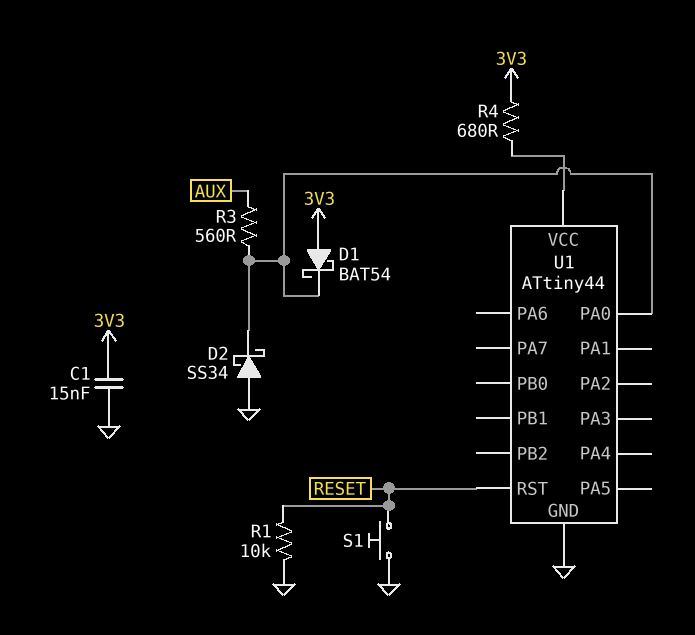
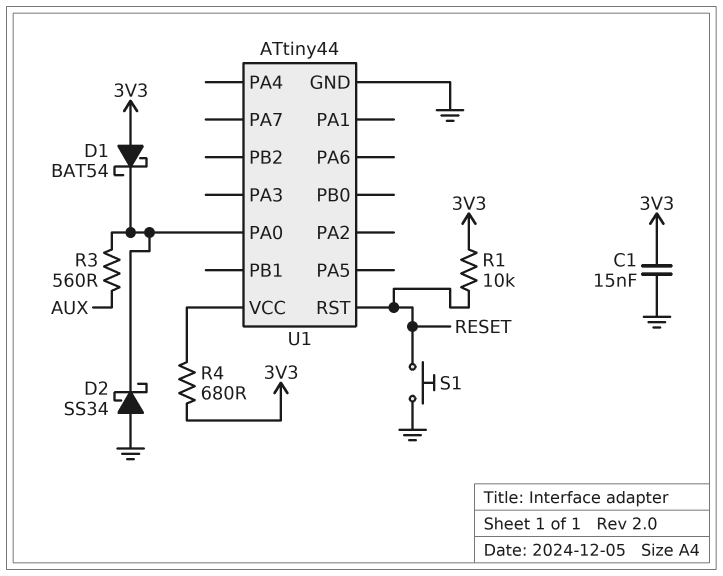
R1: 10k (GND, RESET) -> 10k (3V3, RESET)

